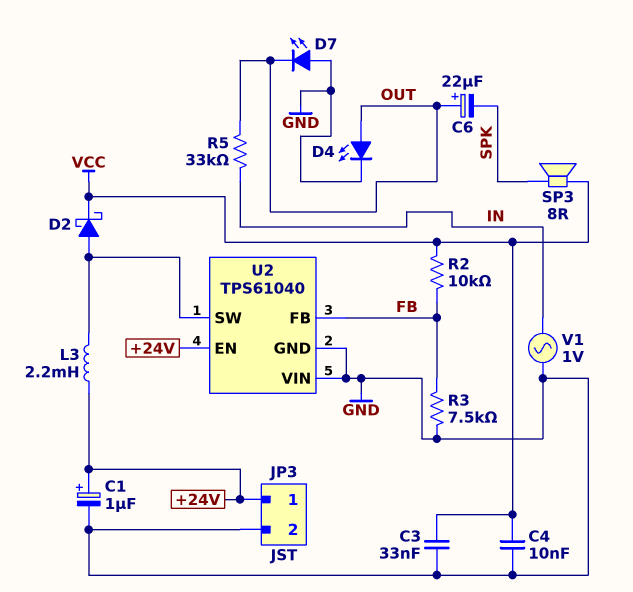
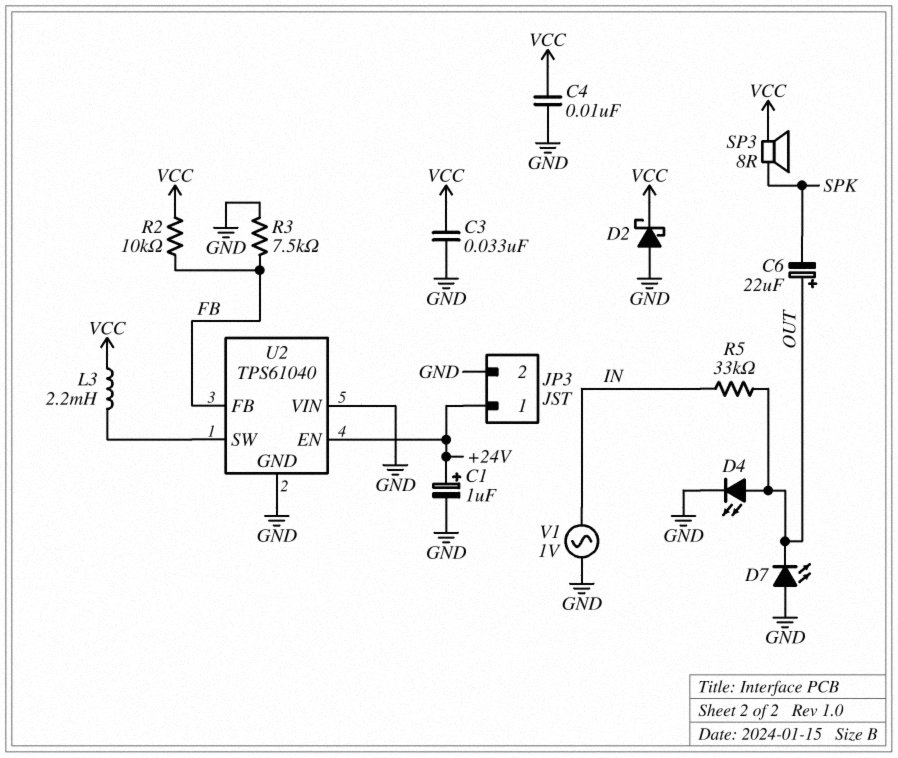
D2: schottky (A U2/SW, K VCC) -> schottky (A GND, K VCC)
L3: 2.2mH (+24V, U2/SW) -> 2.2mH (U2/SW, VCC)

